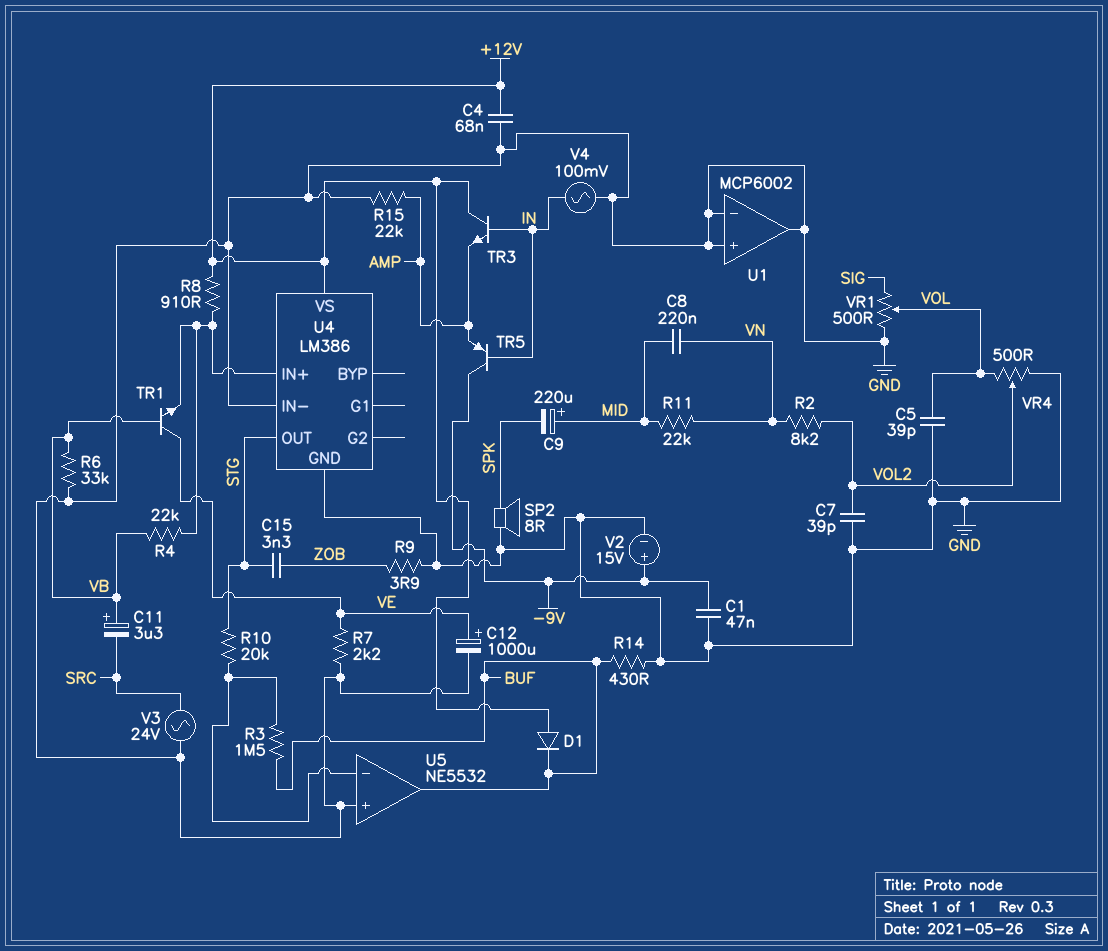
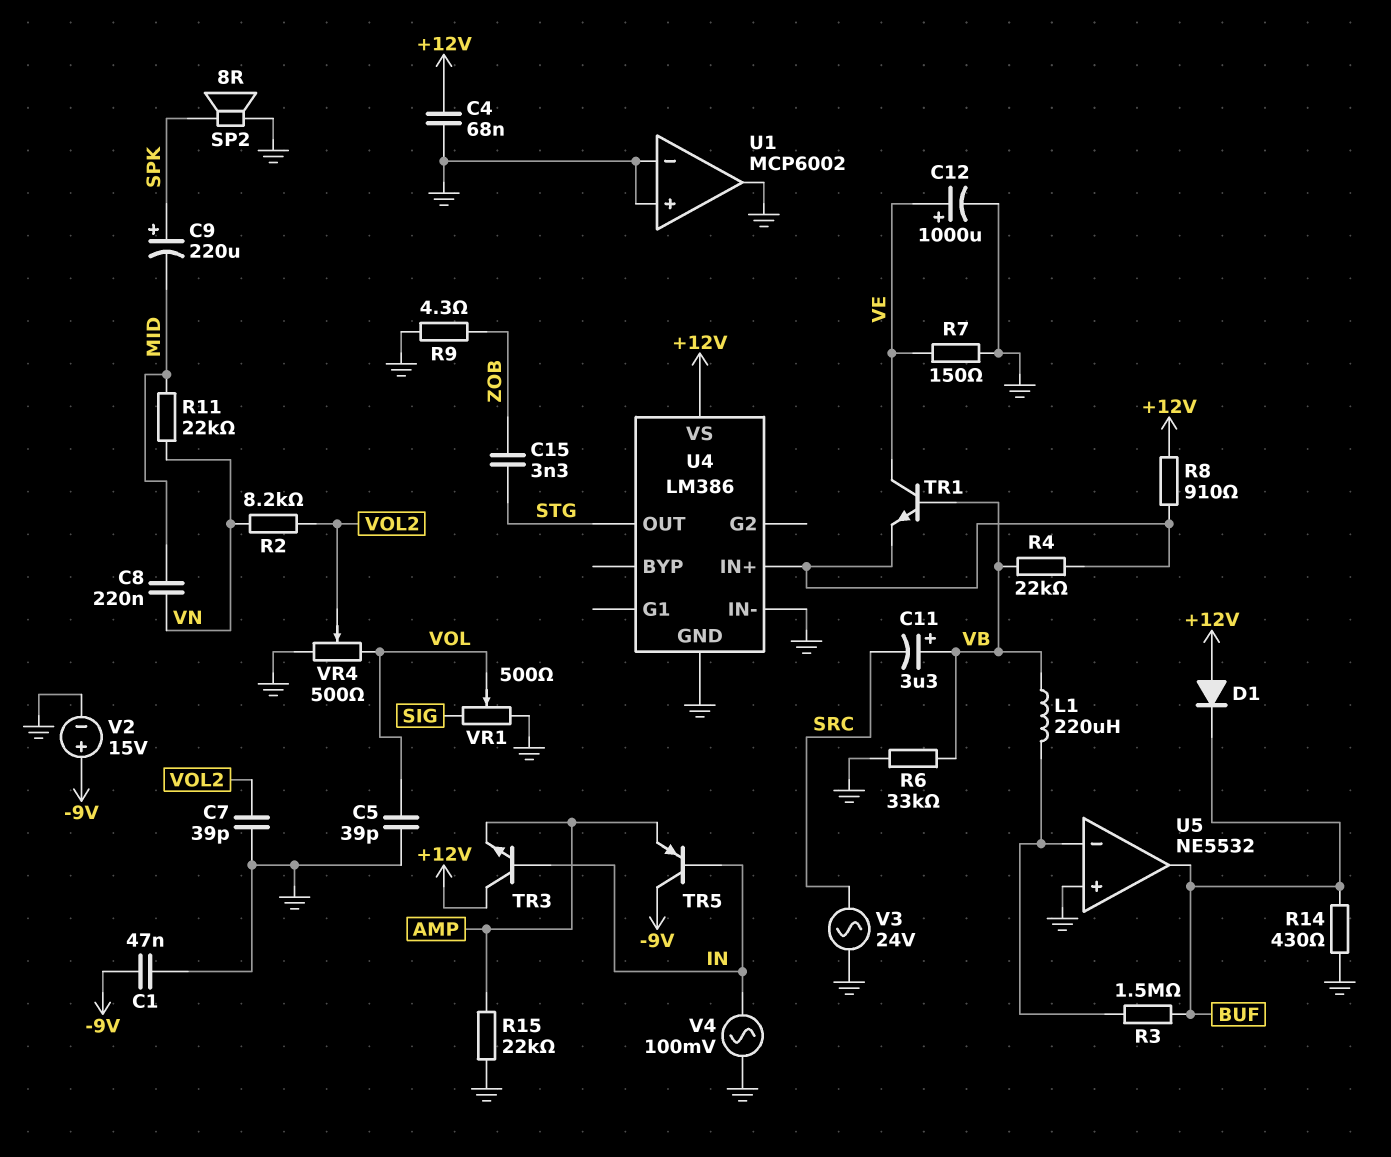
C9: 220uF (plus MID, minus SPK) -> 220uF (plus SPK, minus MID)
L1: none -> 220uH (U5/in-, VB)
R7: 2.2k (GND, VE) -> 150 (GND, VE)
R9: 3.9 (GND, ZOB) -> 4.3 (GND, ZOB)
R10: 20k (STG, U5/in-) -> none

